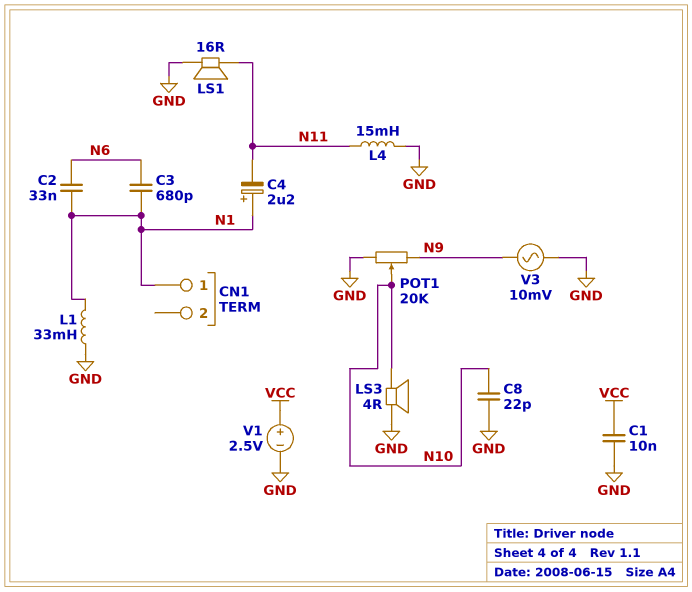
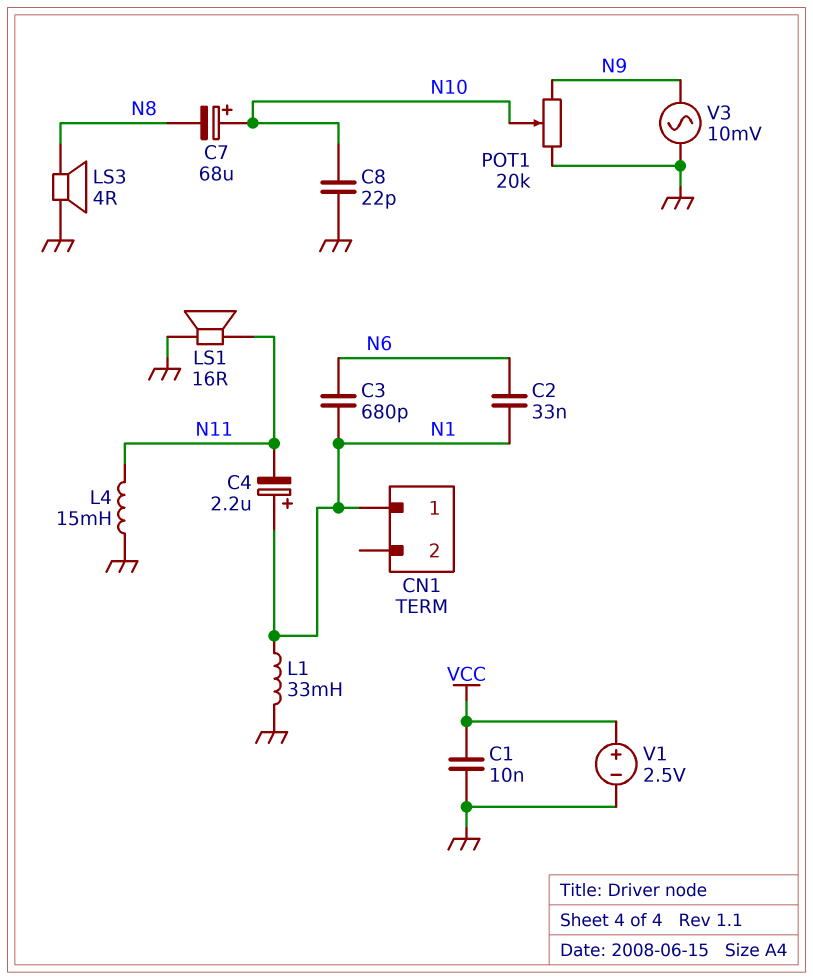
C7: none -> 68uF (plus N10, minus N8)
LS3: speaker 4R (GND, N10) -> speaker 4R (GND, N8)

